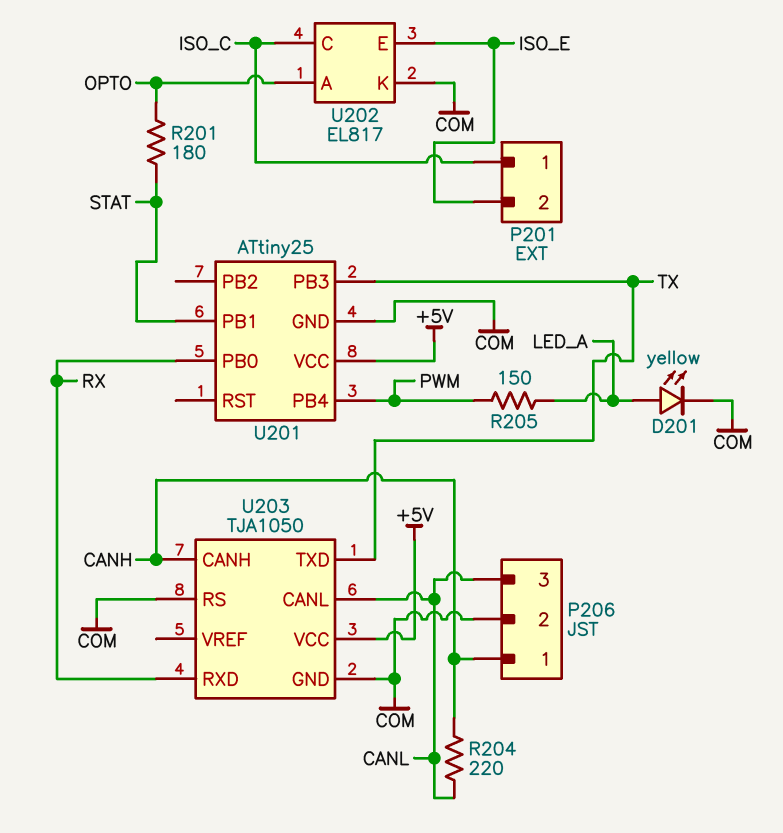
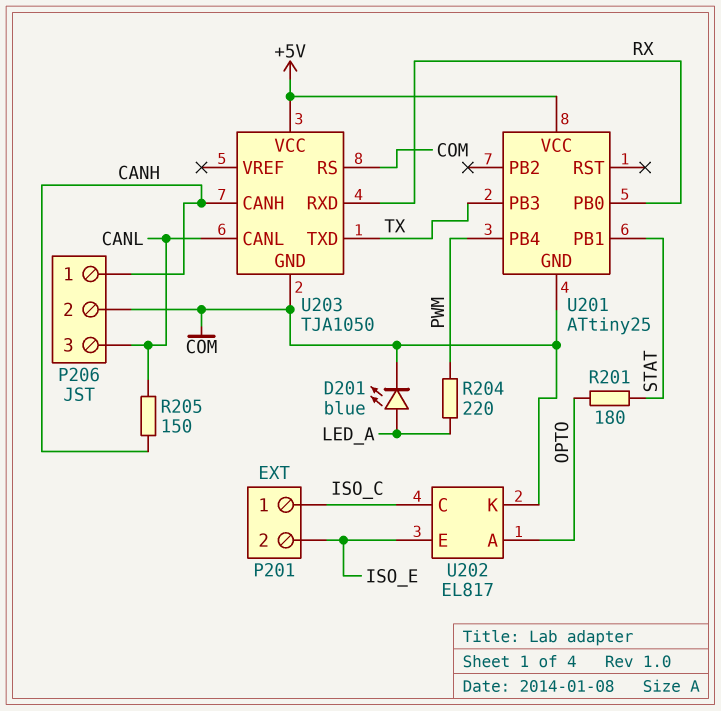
D201: LED yellow (A LED_A, K COM) -> LED blue (A LED_A, K COM)
R204: 220 (CANH, CANL) -> 220 (LED_A, PWM)
R205: 150 (LED_A, PWM) -> 150 (CANH, CANL)

